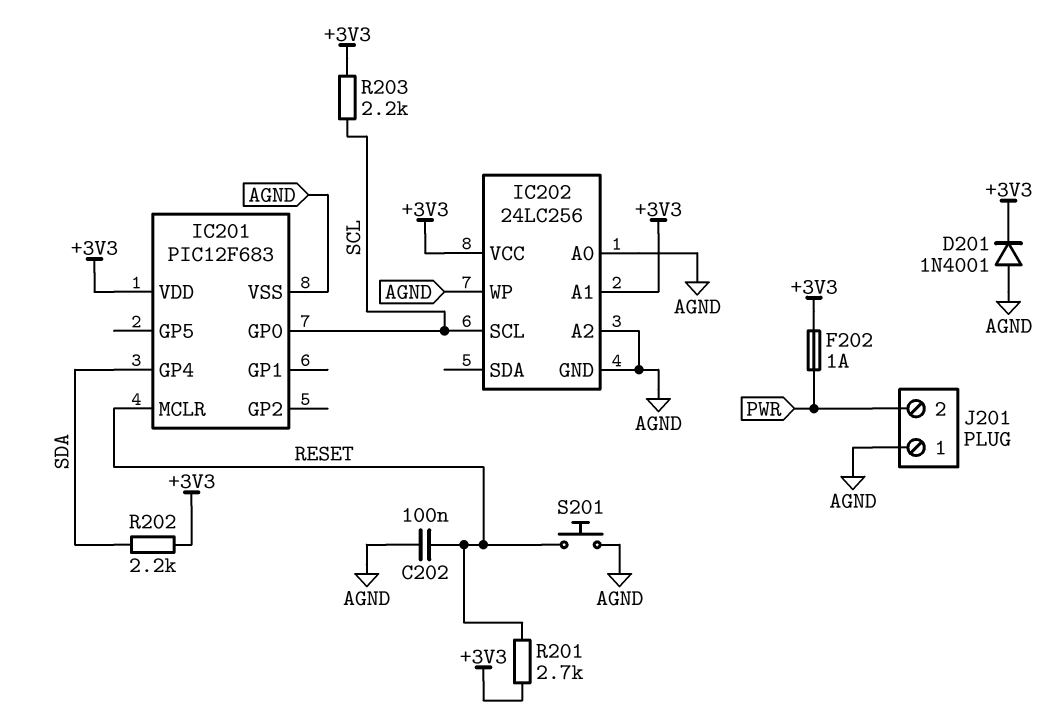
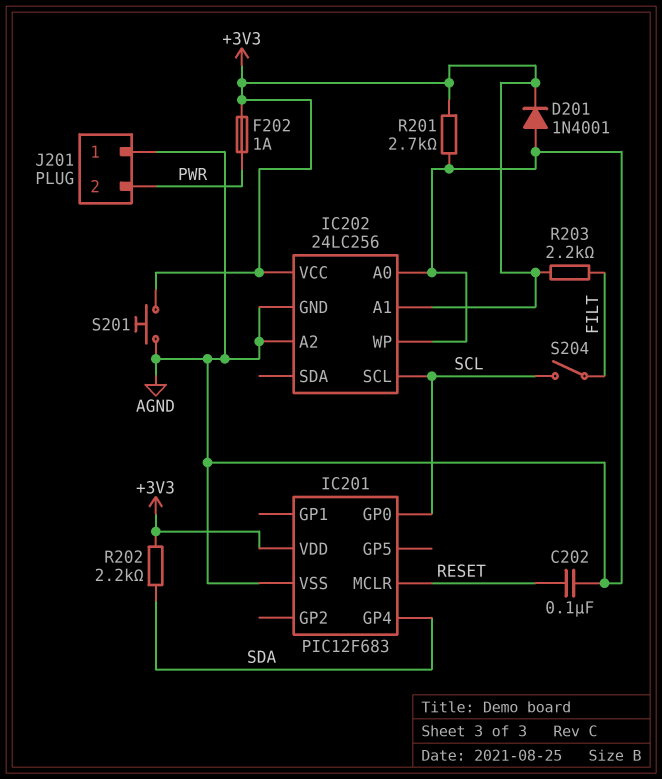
R201: 2.7k (+3V3, RESET) -> 2.7k (+3V3, AGND)
R203: 2.2k (+3V3, SCL) -> 2.2k (+3V3, FILT)
S201: button (AGND, RESET) -> button (+3V3, AGND)
S204: none -> switch (FILT, SCL)

